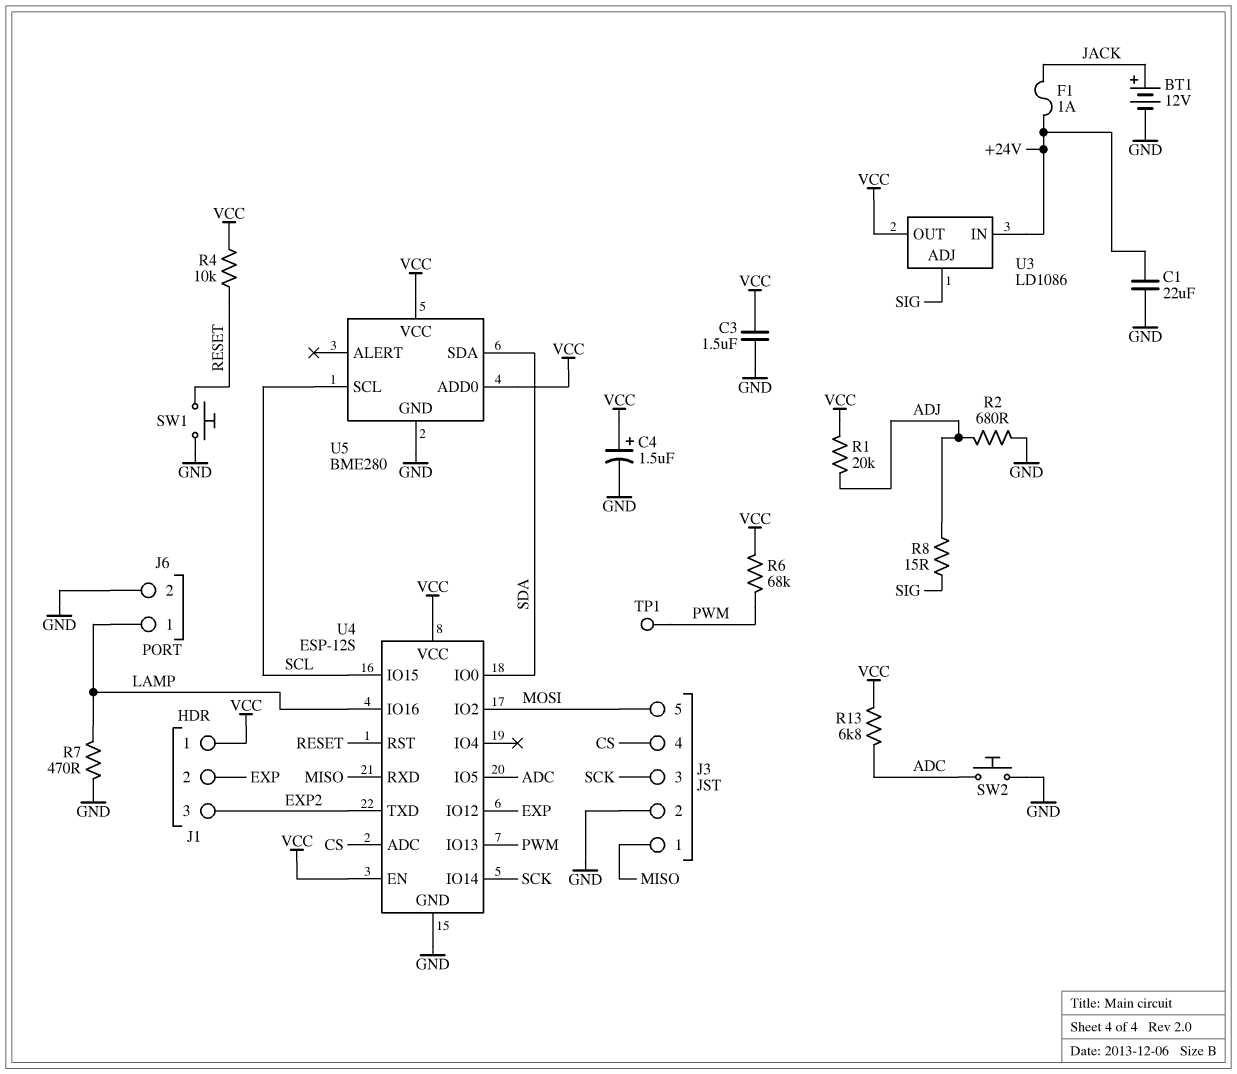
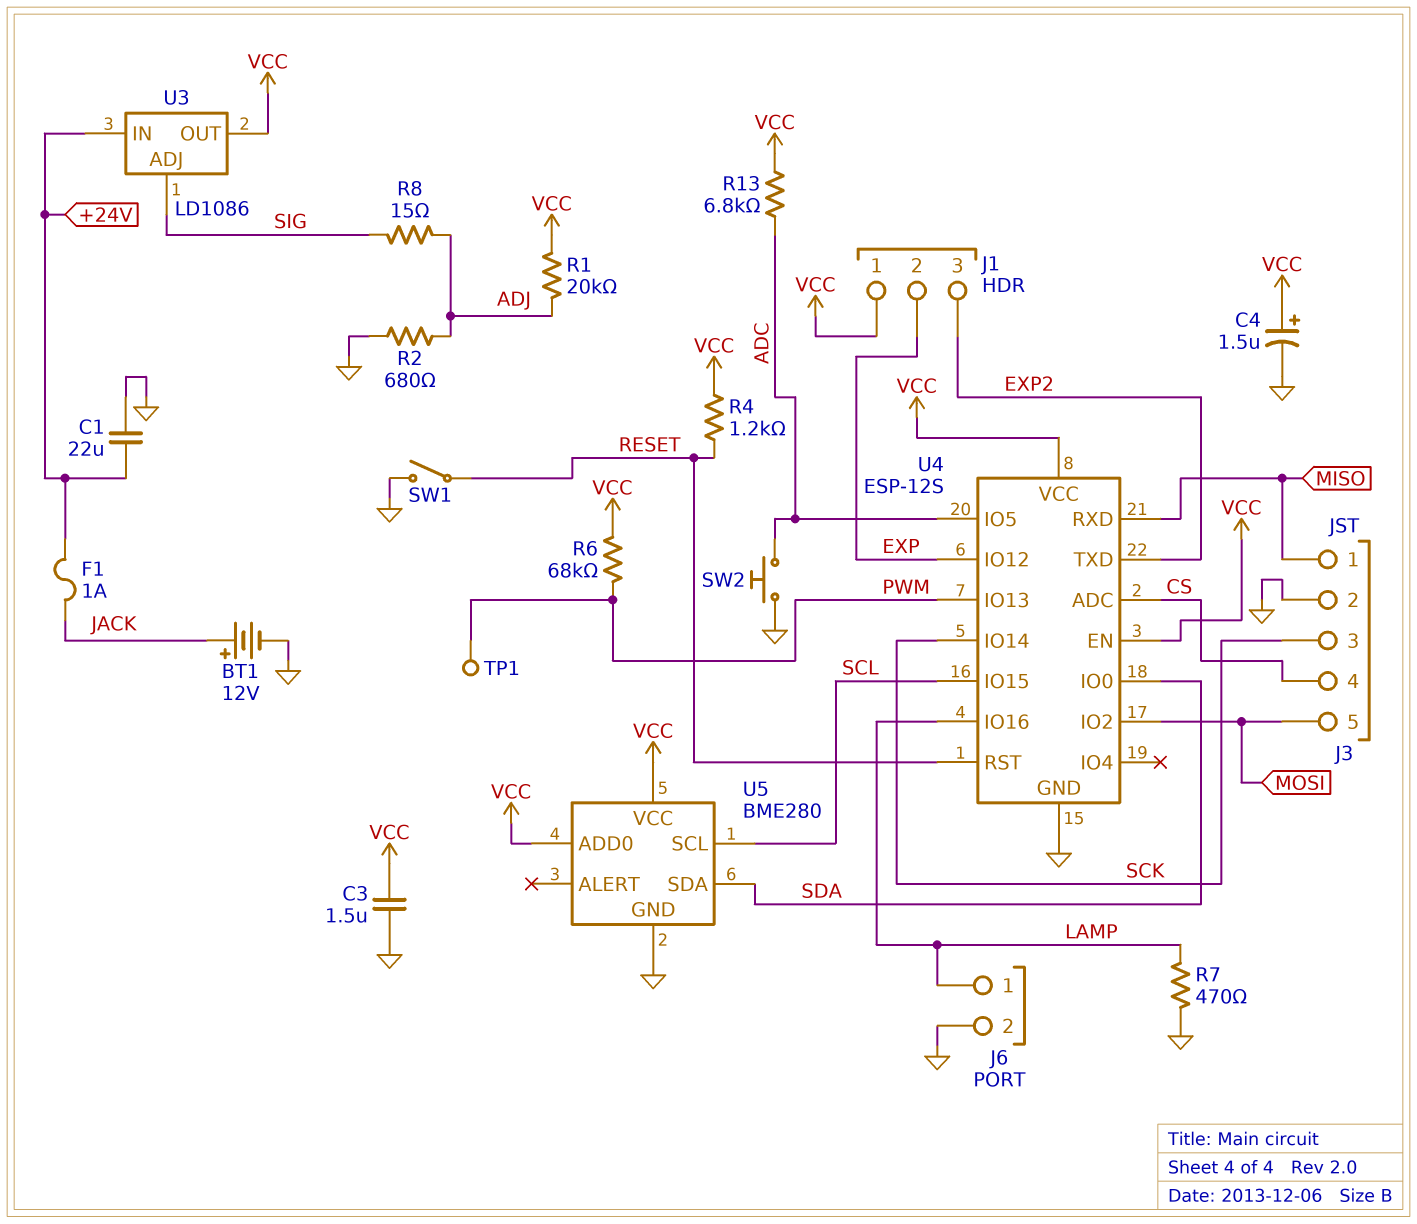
R4: 10k (RESET, VCC) -> 1.2k (RESET, VCC)
SW1: button (GND, RESET) -> switch (GND, RESET)

